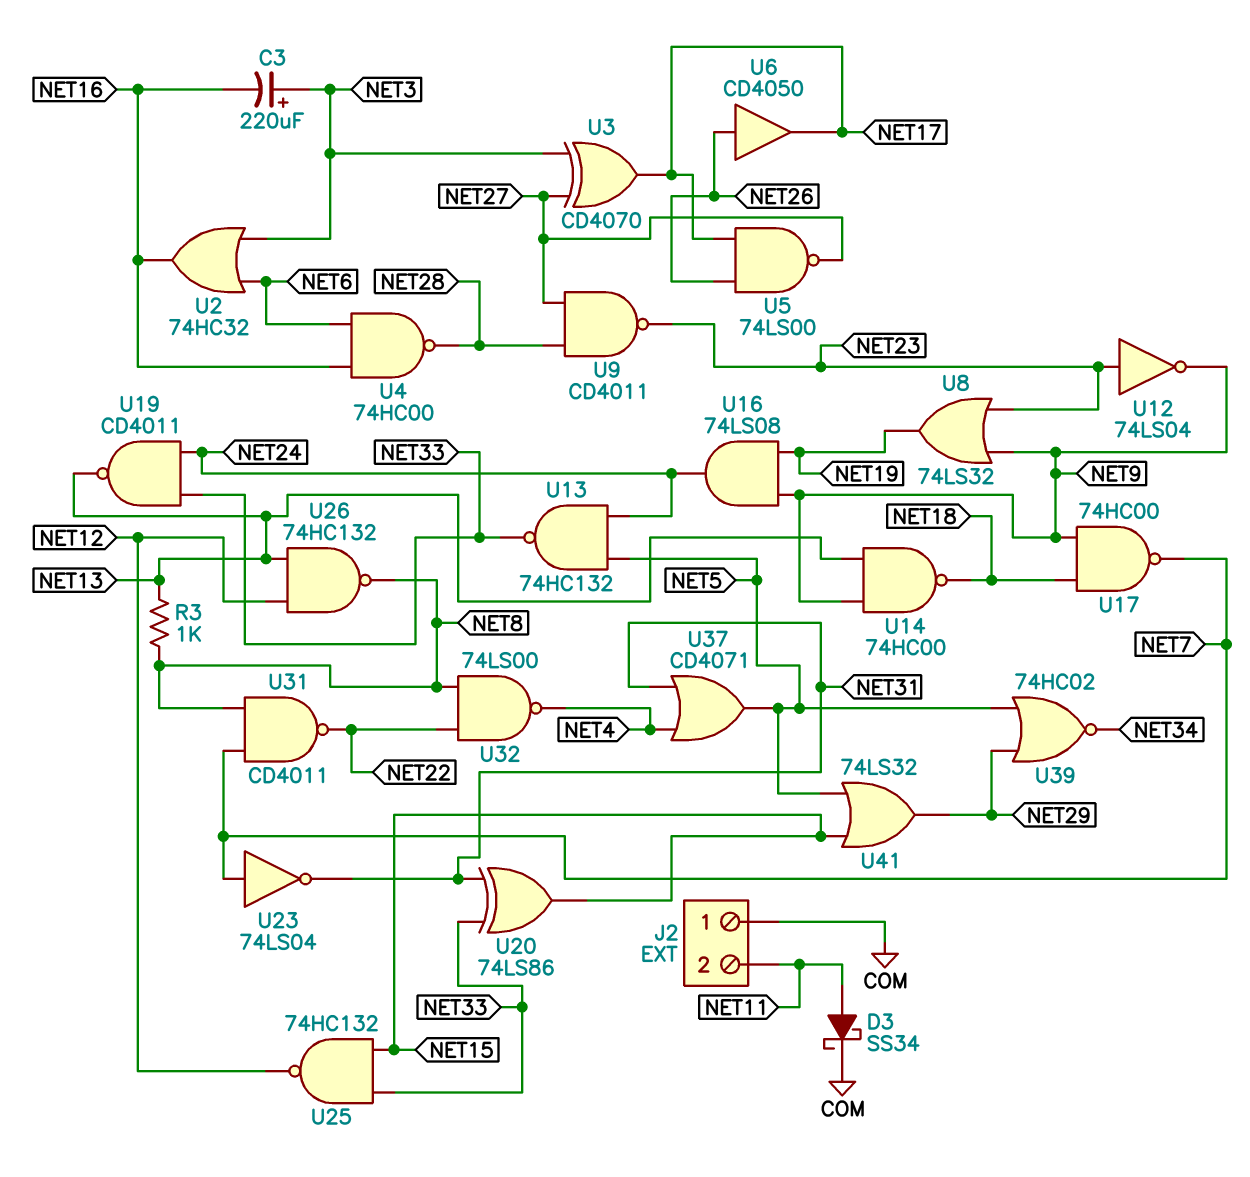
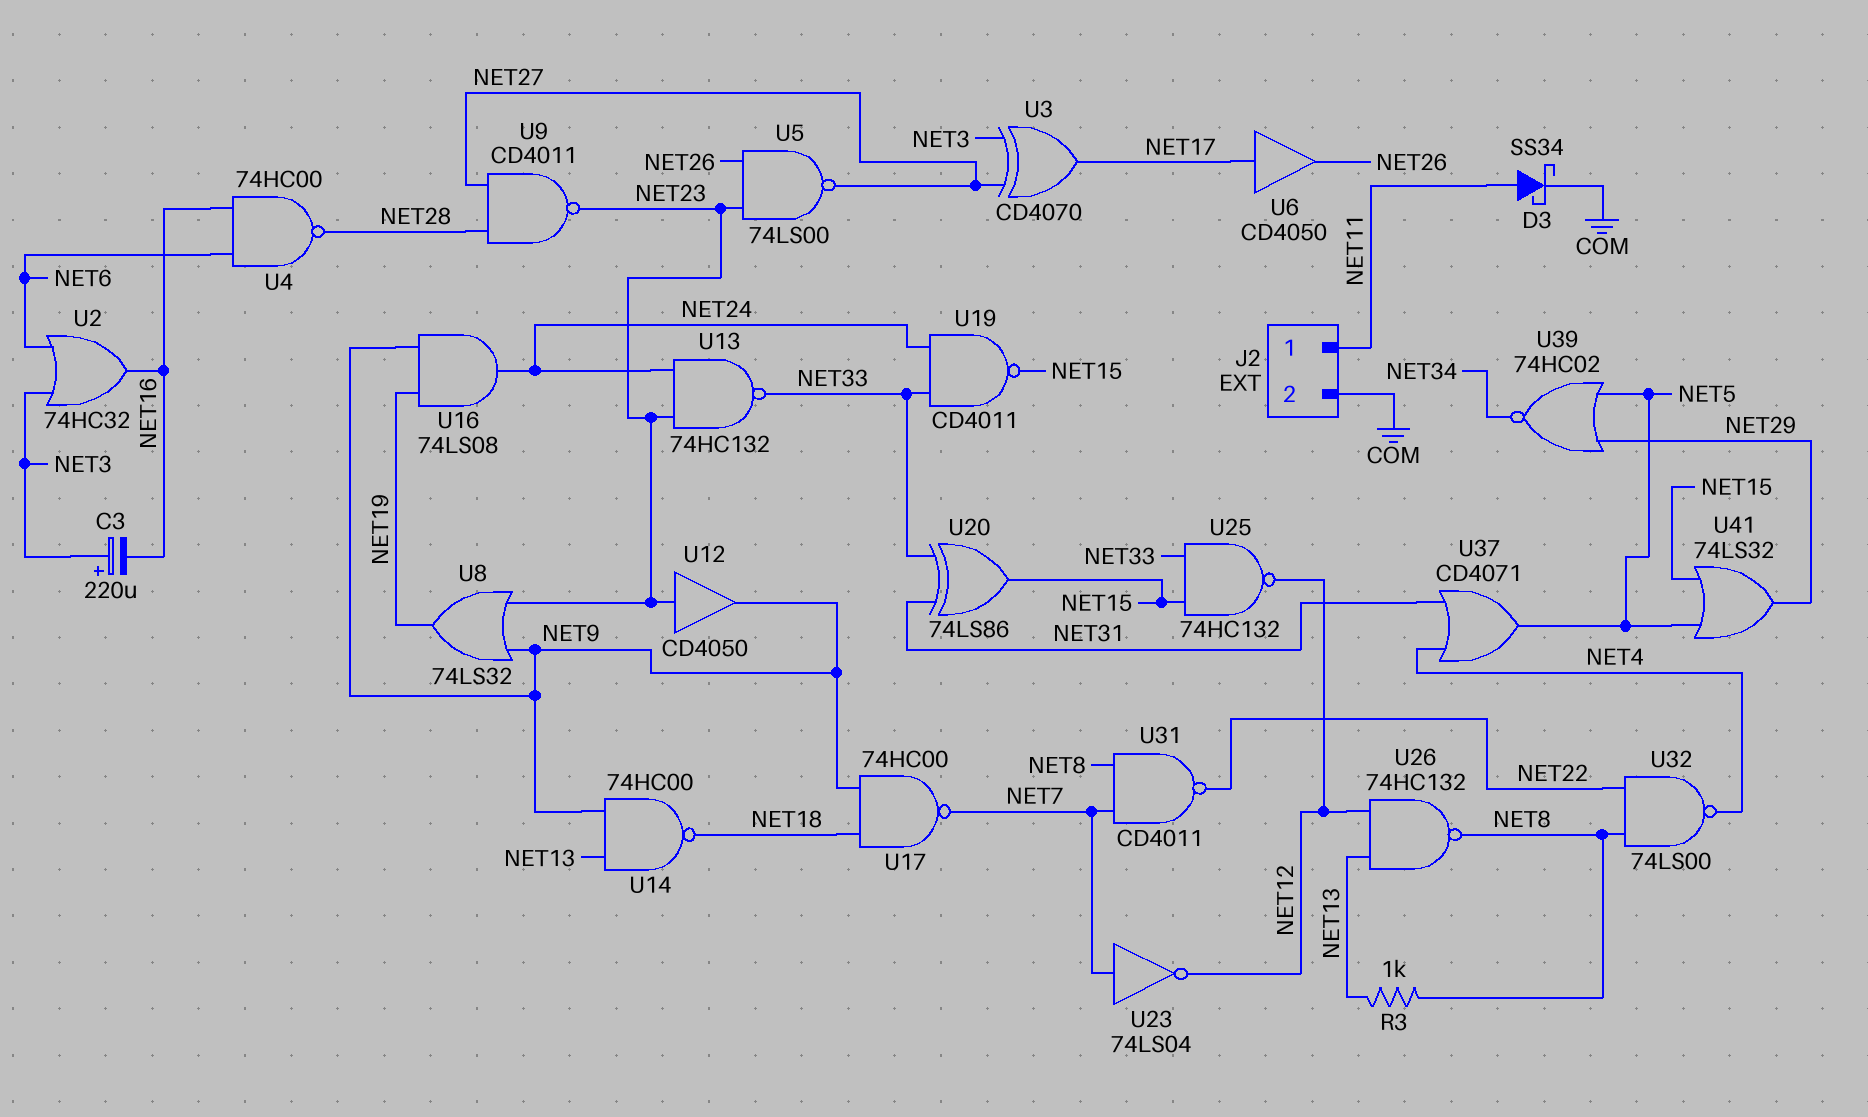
J2 pin 1: COM -> NET11
J2 pin 2: NET11 -> COM
U5: NAND 74LS00 (in NET17, in NET26, out NET27) -> NAND 74LS00 (in NET23, in NET26, out NET27)
U6: buffer CD4050 (in NET26, out NET17) -> buffer CD4050 (in NET17, out NET26)
U12: NOT 74LS04 (in NET23, out NET9) -> buffer CD4050 (in NET23, out NET9)
U13: NAND 74HC132 (in NET5, in NET24, out NET33) -> NAND 74HC132 (in NET23, in NET24, out NET33)
U19: NAND CD4011 (in NET24, in NET33, out NET13) -> NAND CD4011 (in NET24, in NET33, out NET15)
U23: NOT 74LS04 (in NET7, out NET31) -> NOT 74LS04 (in NET7, out NET12)

